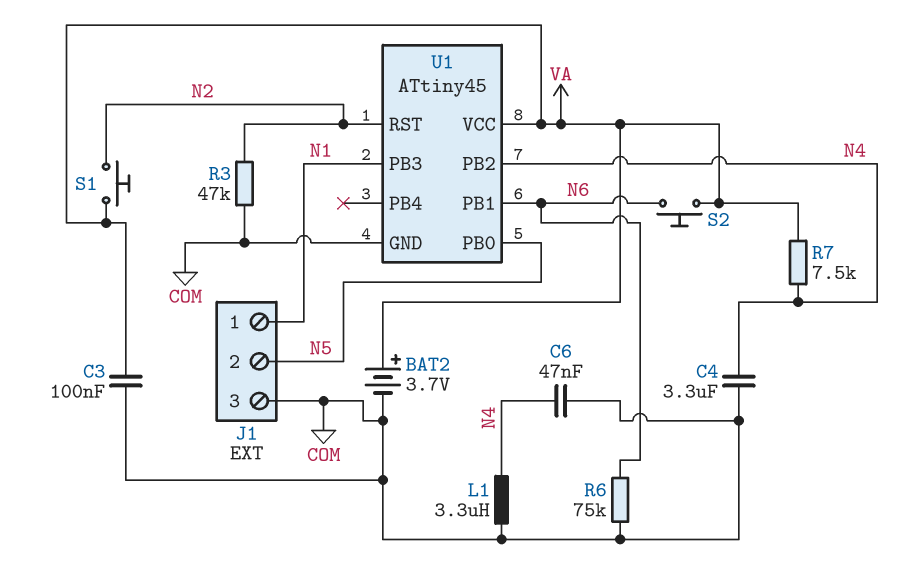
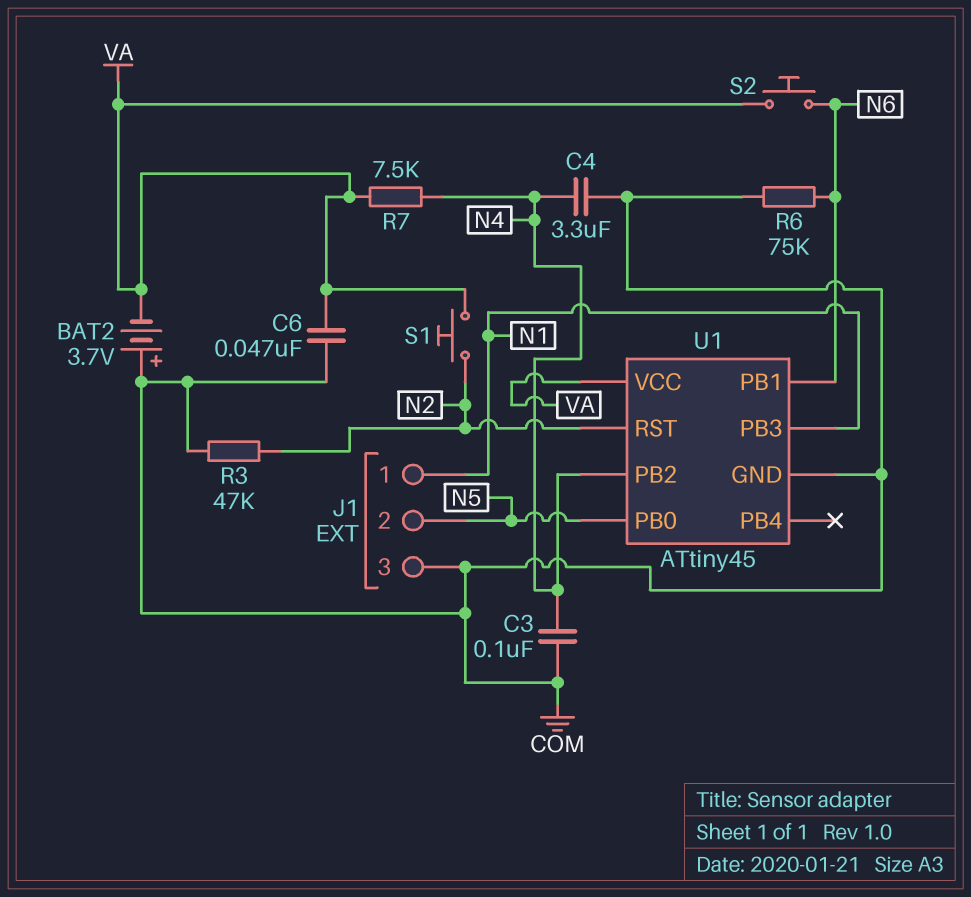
BAT2: 3.7V (plus VA, minus COM) -> 3.7V (plus COM, minus VA)
C3: 100nF (COM, VA) -> 100nF (COM, N4)
C6: 47nF (COM, N4) -> 47nF (COM, VA)
L1: 3.3uH (COM, N4) -> none

